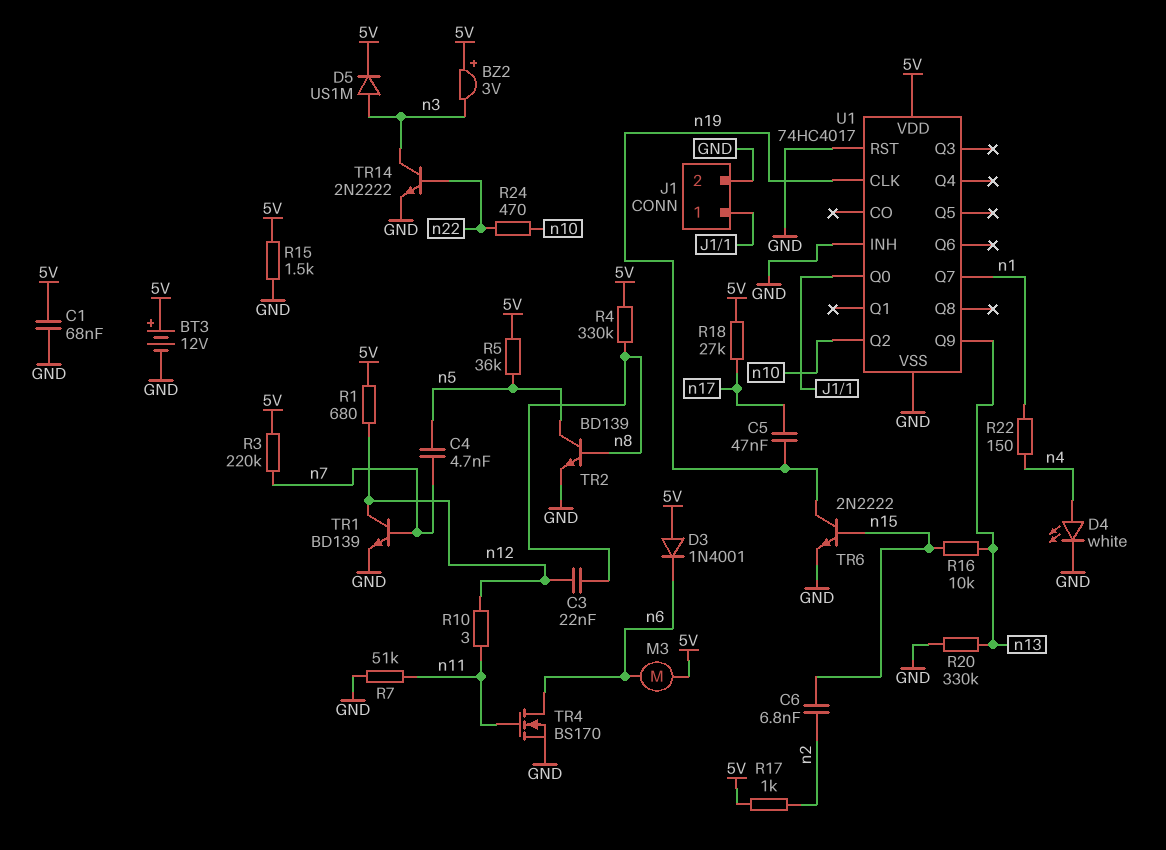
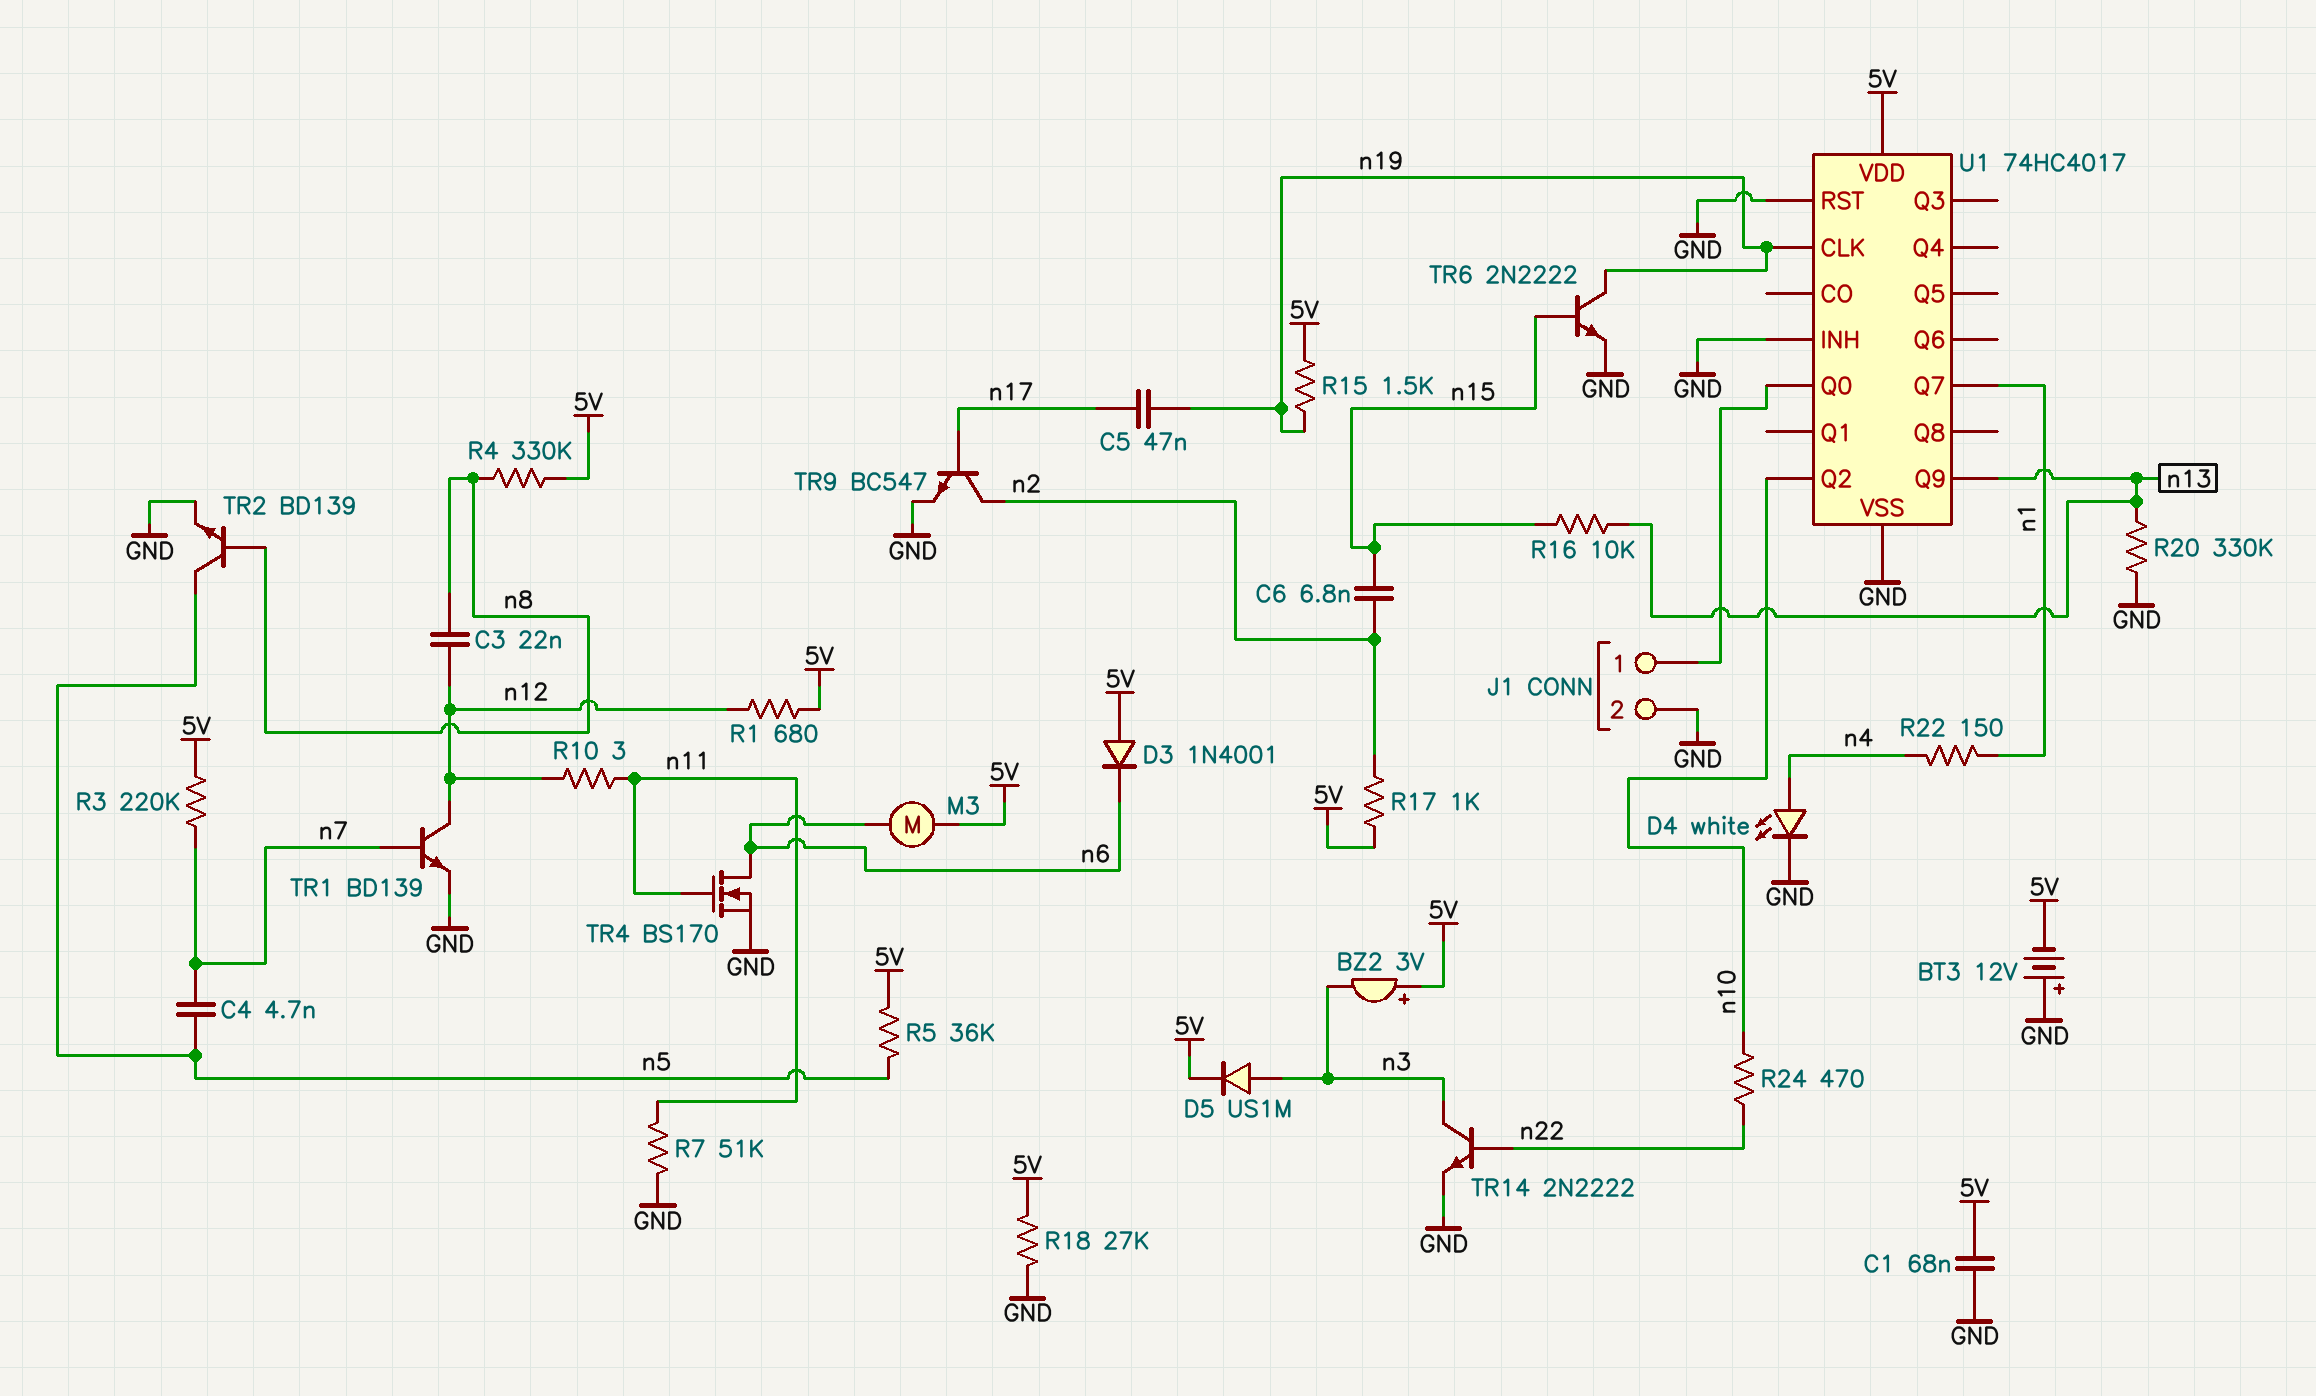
BT3: 12V (plus 5V, minus GND) -> 12V (plus GND, minus 5V)
R15: 1.5k (5V, GND) -> 1.5k (5V, n19)
R18: 27k (5V, n17) -> 27k (5V, GND)
TR9: none -> NPN BC547 (B n17, C n2, E GND)

